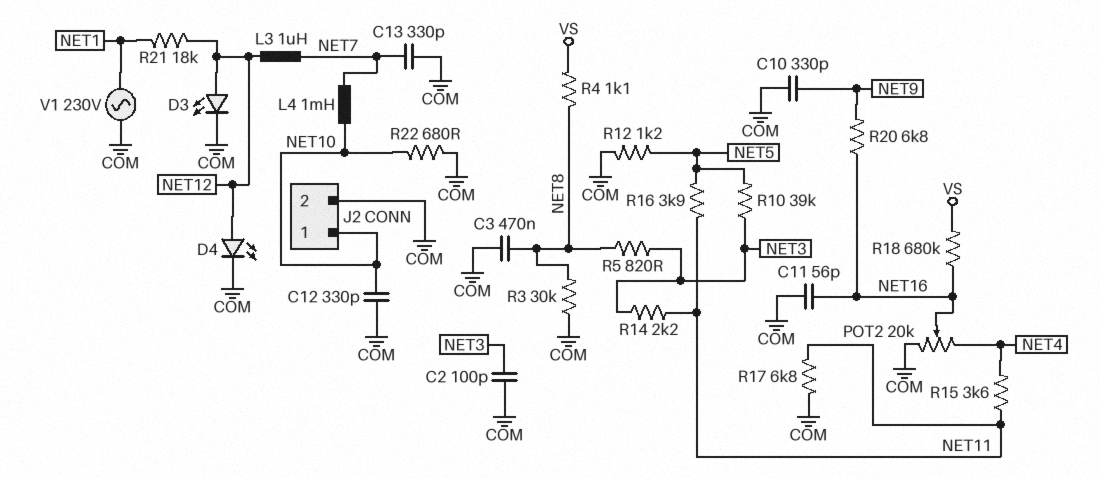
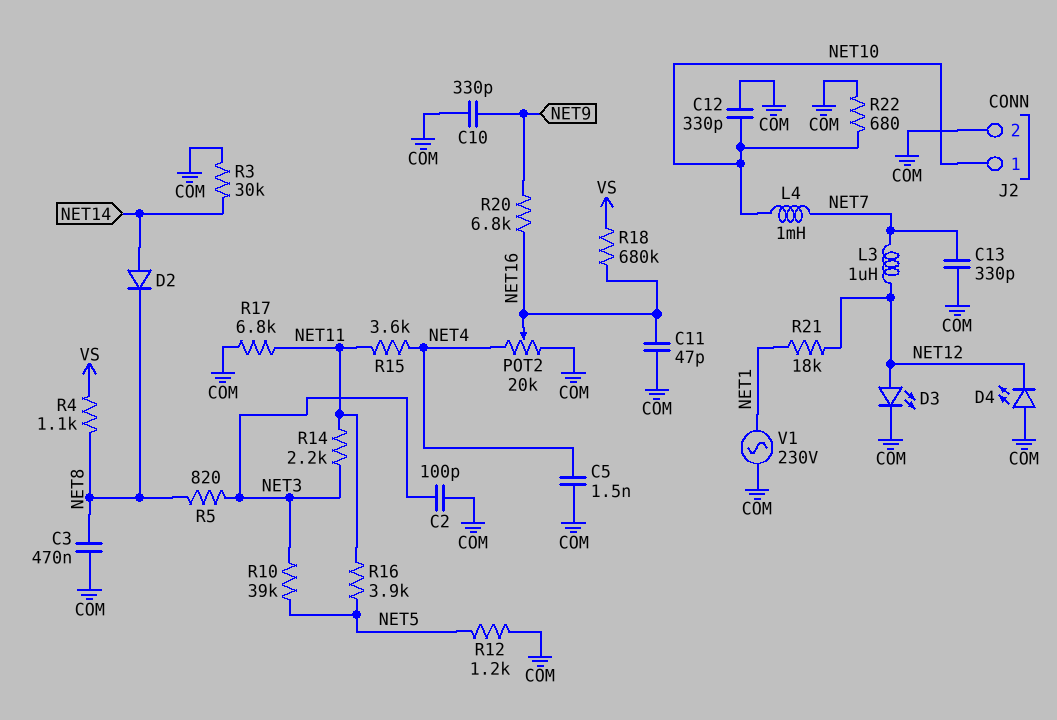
C5: none -> 1.5nF (COM, NET4)
C11: 56pF (COM, NET16) -> 47pF (COM, NET16)
D2: none -> diode (A NET14, K NET8)
D4: LED (A NET12, K COM) -> LED (A COM, K NET12)
R3: 30k (COM, NET8) -> 30k (COM, NET14)

